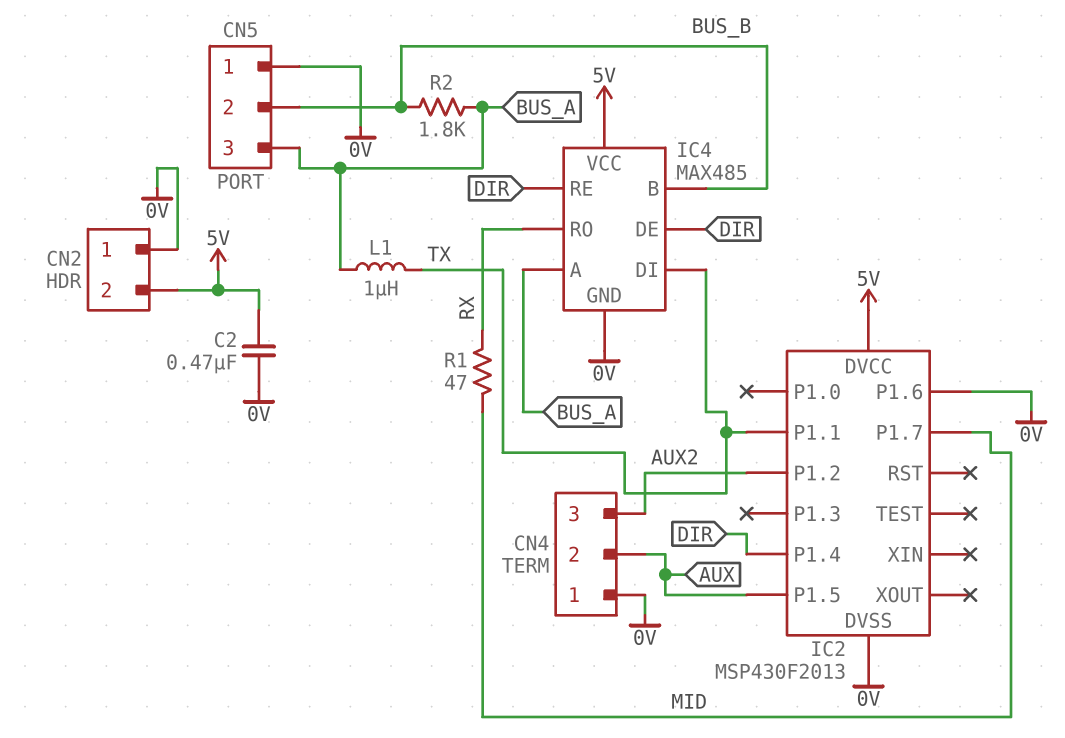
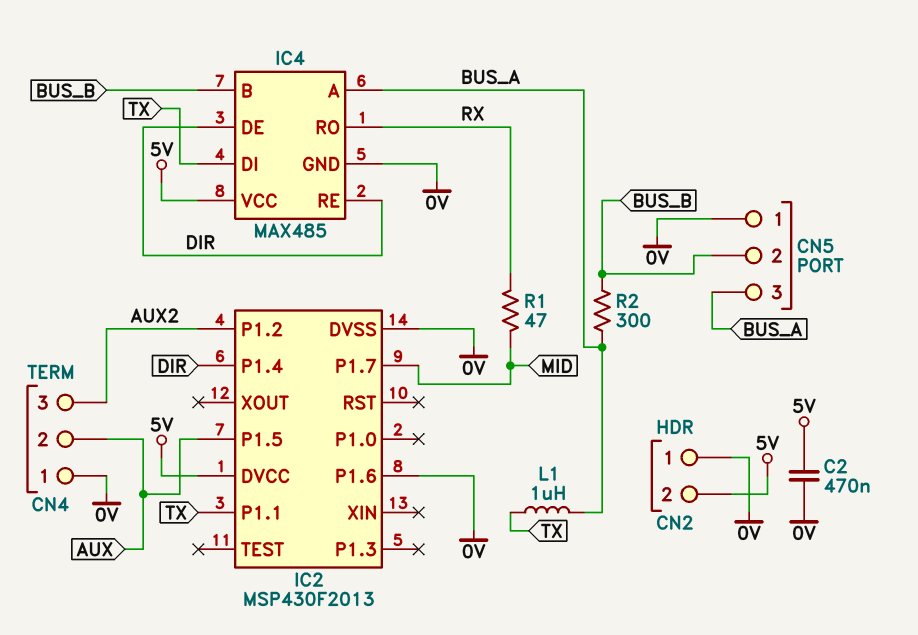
R2: 1.8k (BUS_A, BUS_B) -> 300 (BUS_A, BUS_B)

